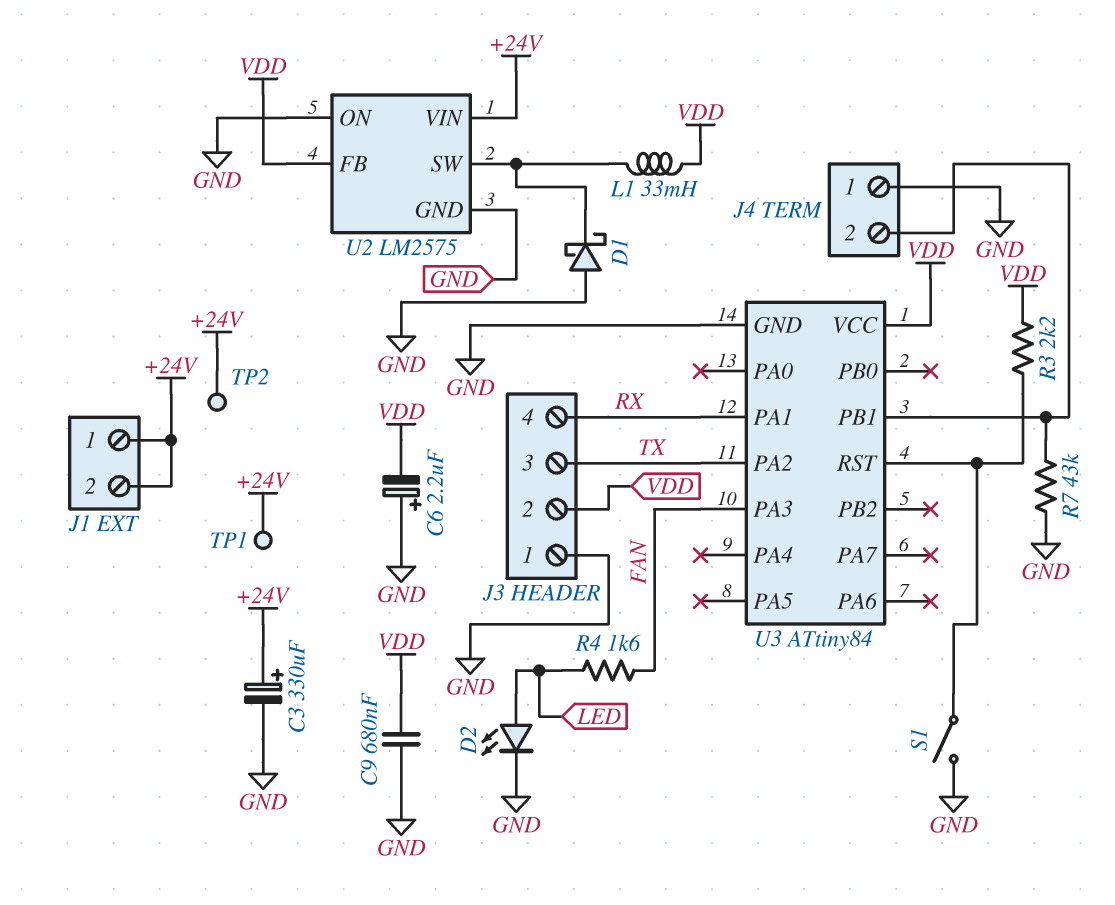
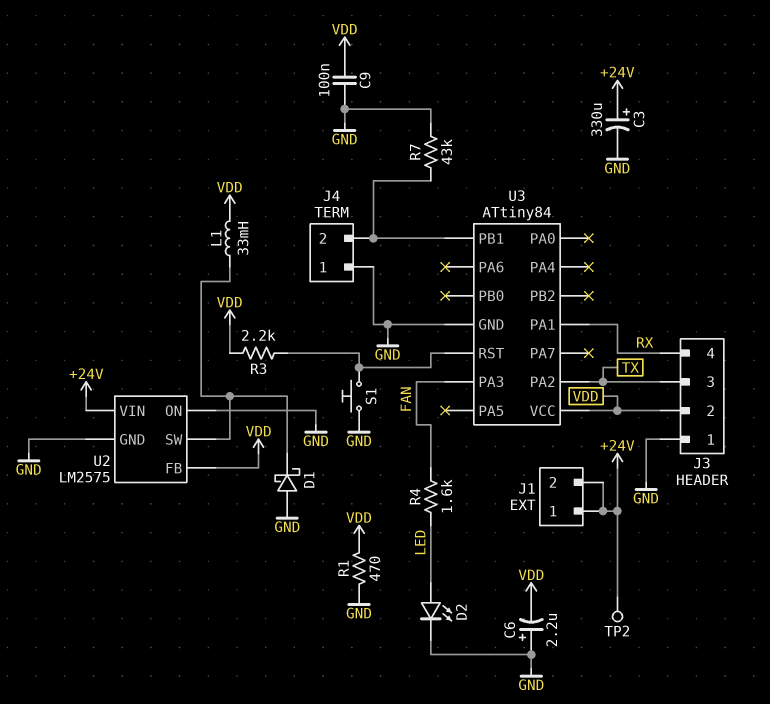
C9: 680nF (GND, VDD) -> 100nF (GND, VDD)
R1: none -> 470 (GND, VDD)
S1: switch (GND, U3/RST) -> button (GND, U3/RST)
TP1: test point (+24V) -> none

